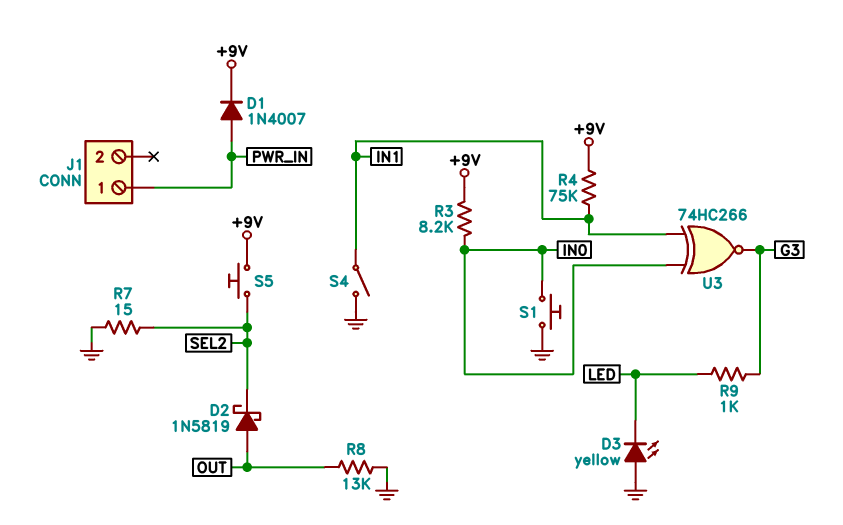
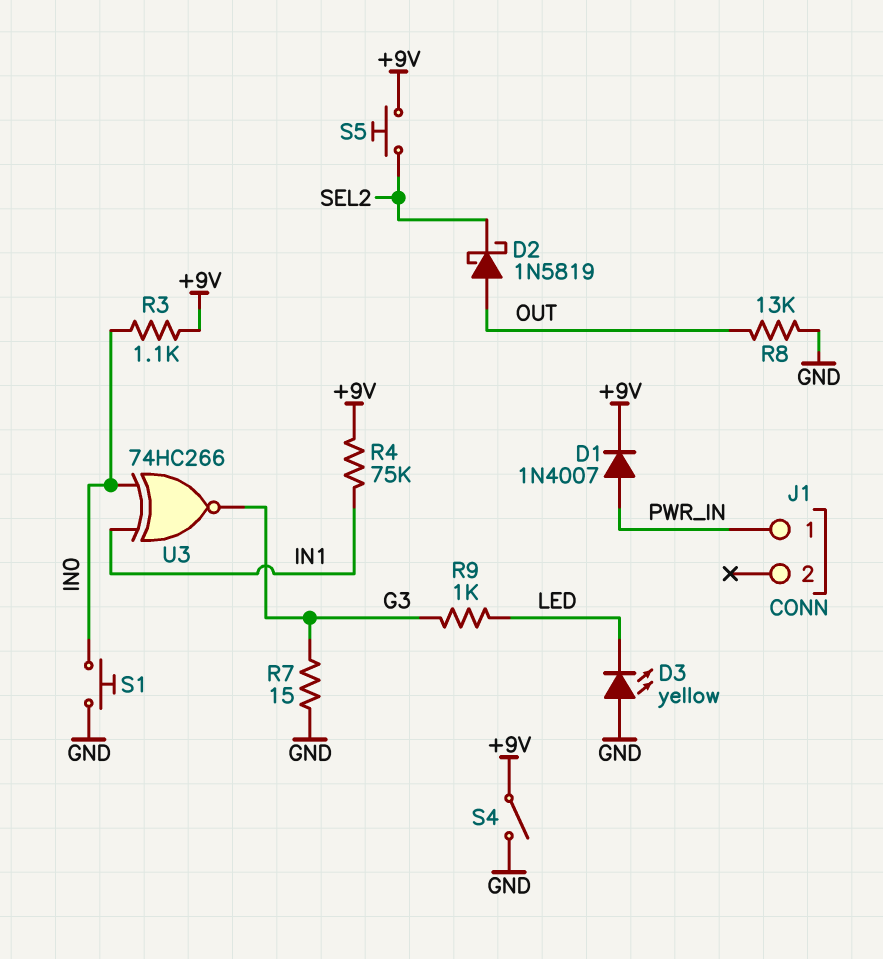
R3: 8.2k (+9V, IN0) -> 1.1k (+9V, IN0)
R7: 15 (GND, SEL2) -> 15 (G3, GND)
S4: switch (GND, IN1) -> switch (+9V, GND)

